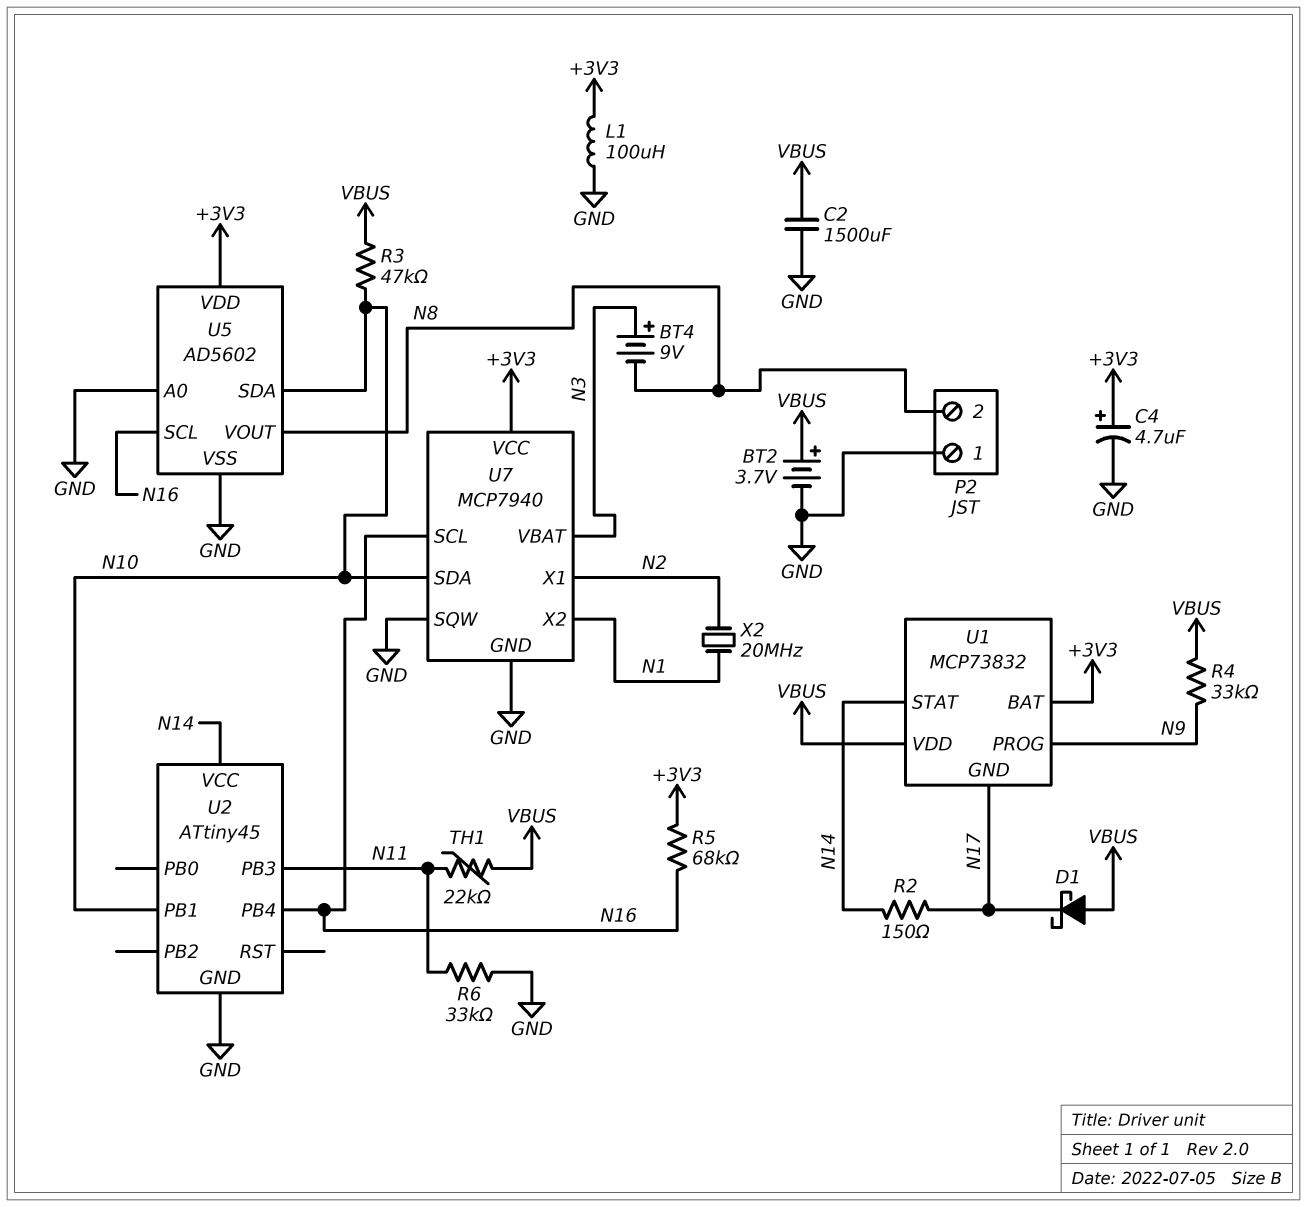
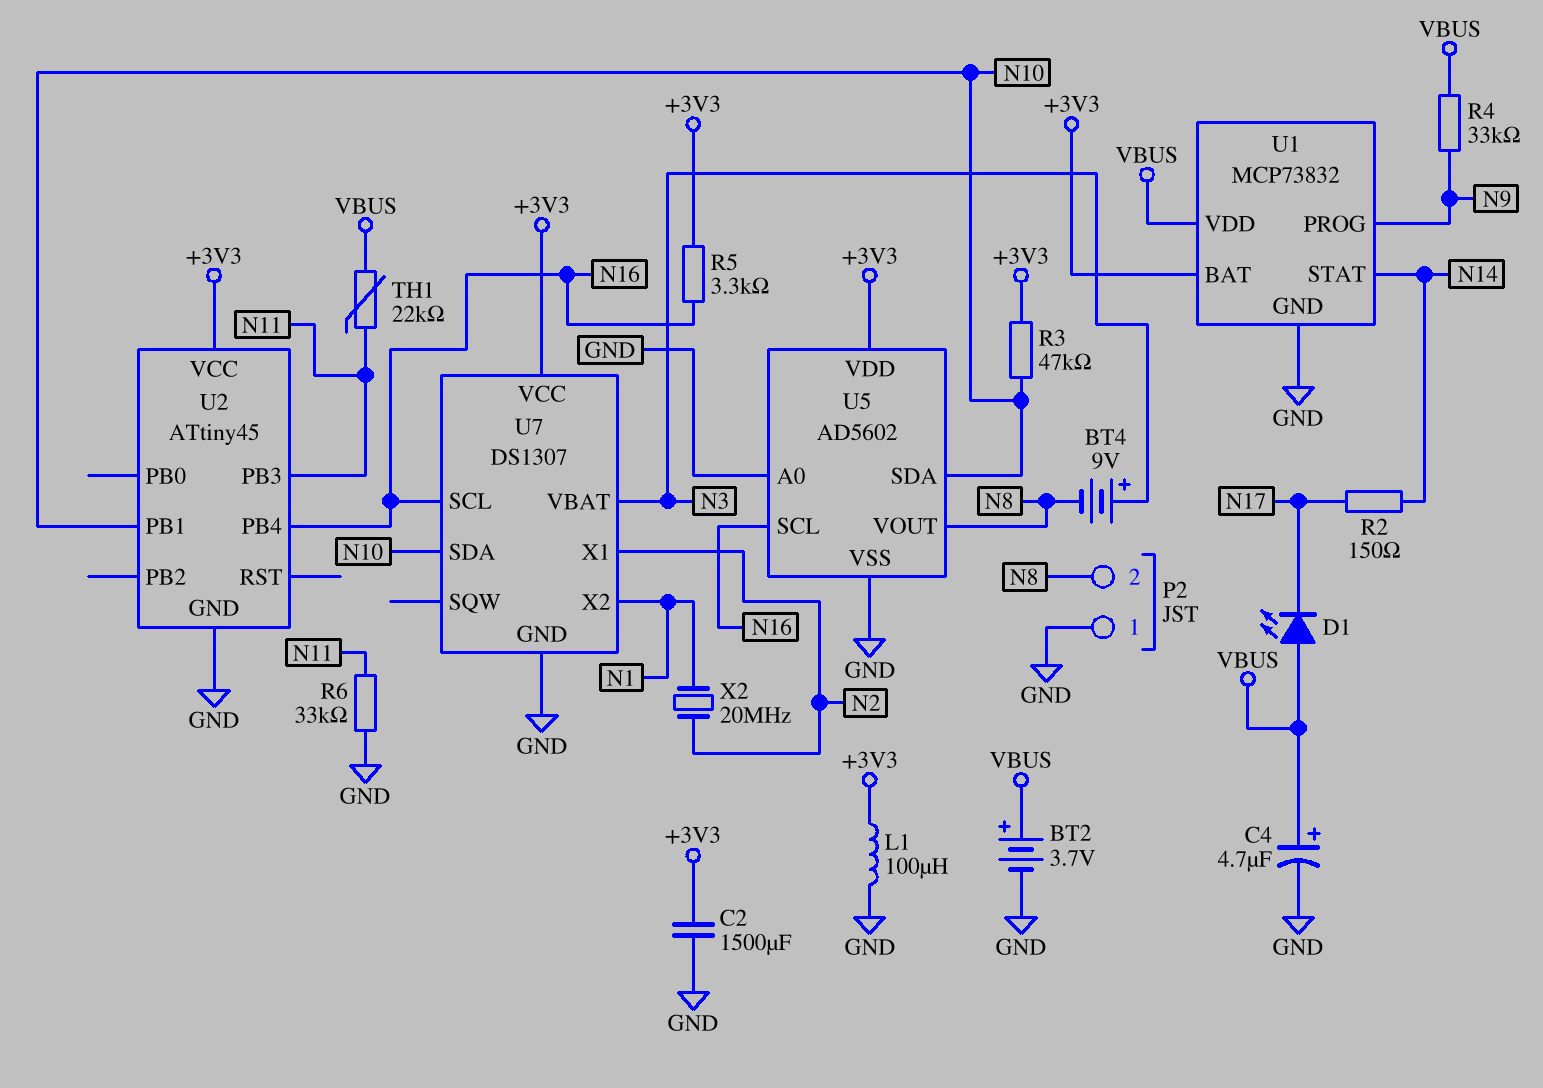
C2: 1500uF (GND, VBUS) -> 1500uF (+3V3, GND)
C4: 4.7uF (plus +3V3, minus GND) -> 4.7uF (plus VBUS, minus GND)
D1: schottky (A VBUS, K N17) -> LED (A VBUS, K N17)
R3: 47k (N10, VBUS) -> 47k (+3V3, N10)
R5: 68k (+3V3, N16) -> 3.3k (+3V3, N16)
U1 pin GND: N17 -> GND
U2 pin VCC: N14 -> +3V3
U7: MCP7940 -> DS1307
U7 pin SQW: GND -> none

